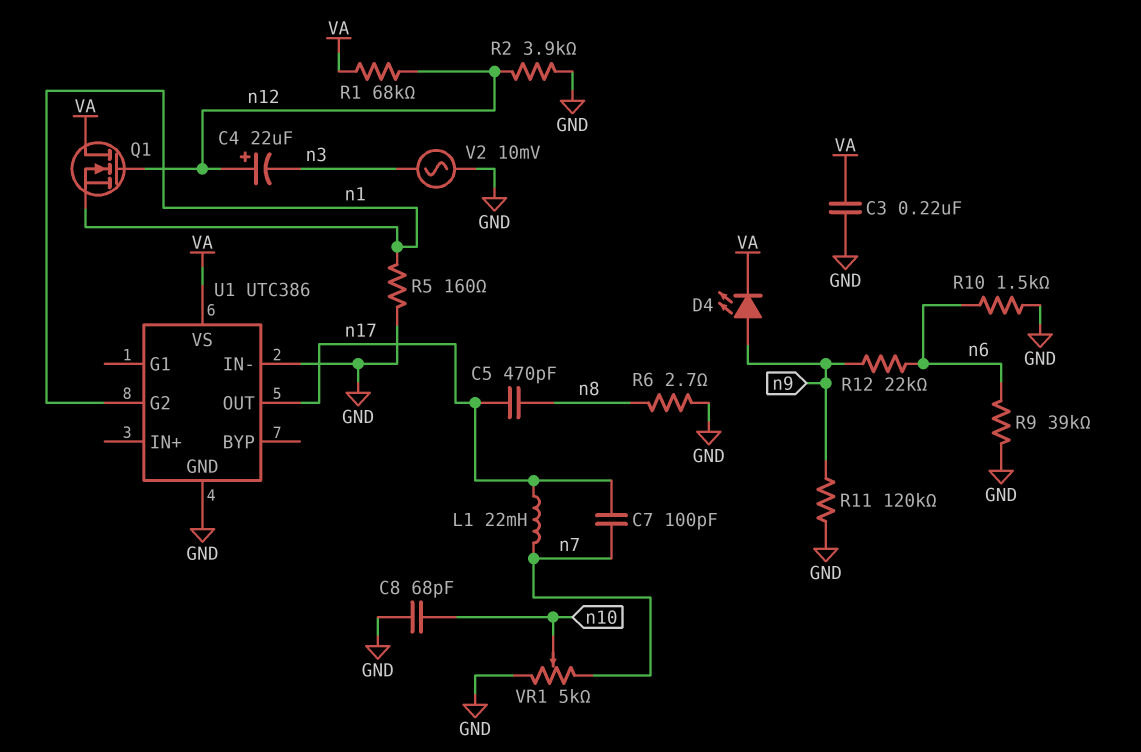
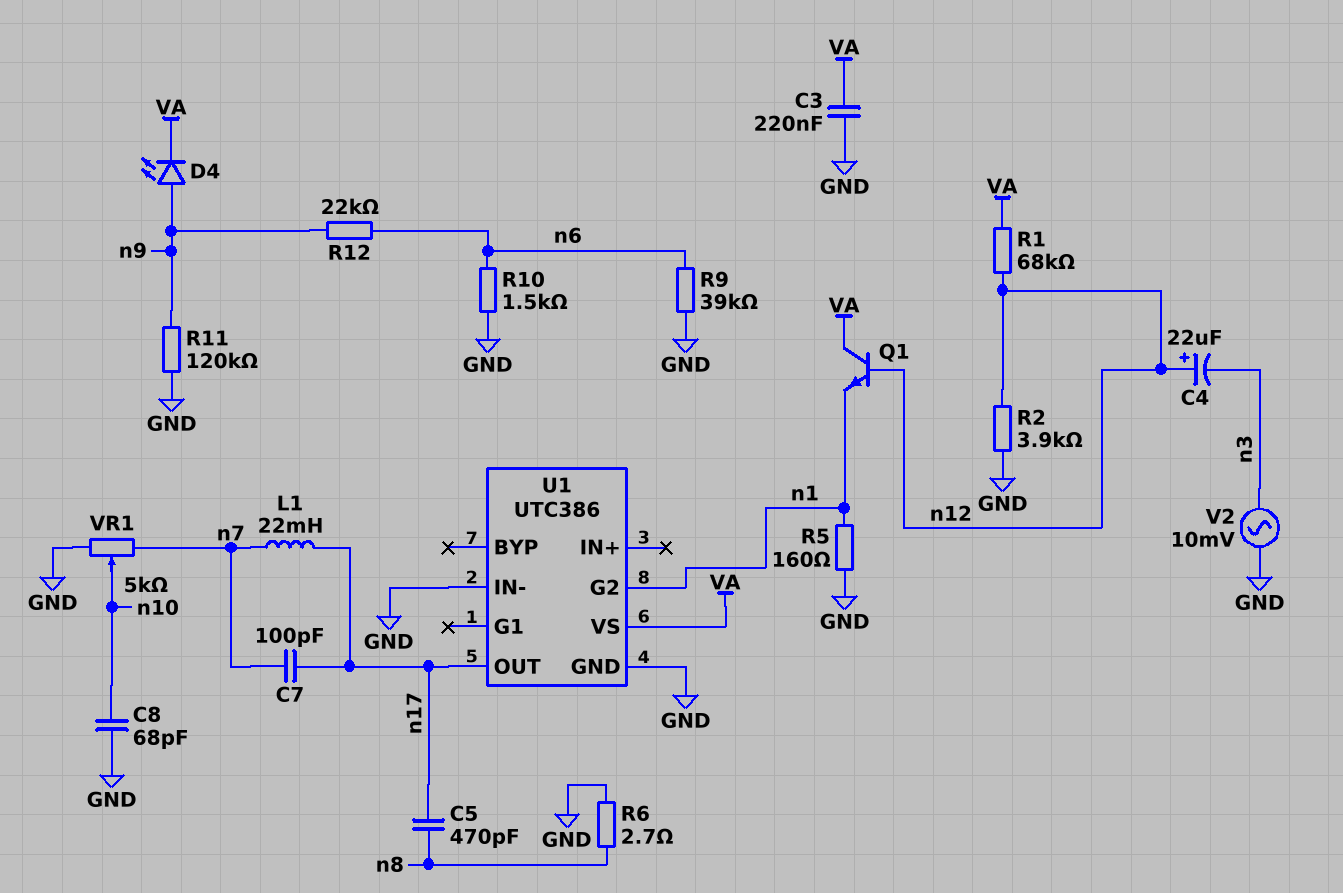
Q1: NMOS (G n12, D VA, S n1) -> NPN (B n12, C VA, E n1)

